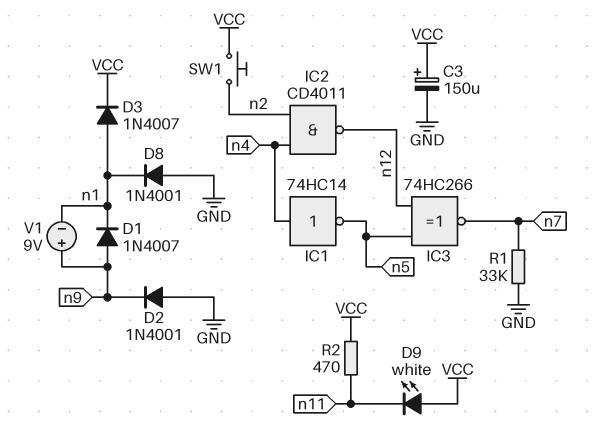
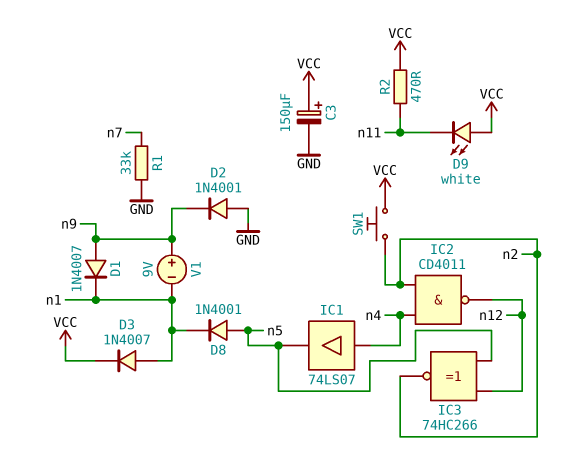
D8: diode 1N4001 (A GND, K n1) -> diode 1N4001 (A n5, K n1)
IC1: NOT 74HC14 (in n4, out n5) -> buffer 74LS07 (in n4, out n5)
IC3: XNOR 74HC266 (in n5, in n12, out n7) -> XNOR 74HC266 (in n5, in n12, out n2)

